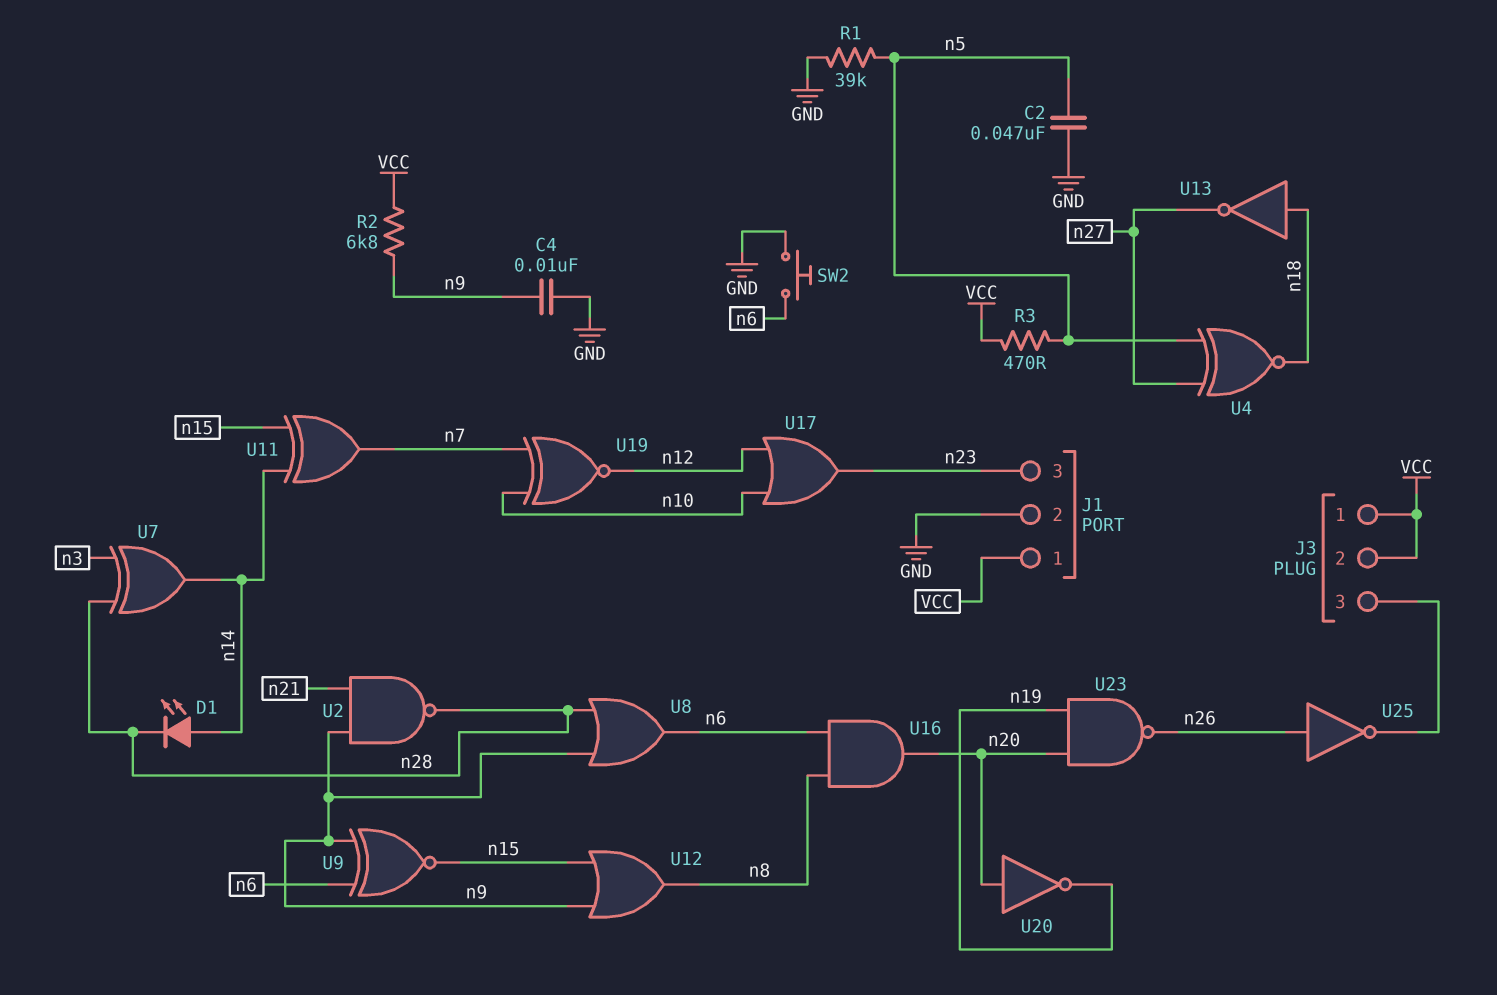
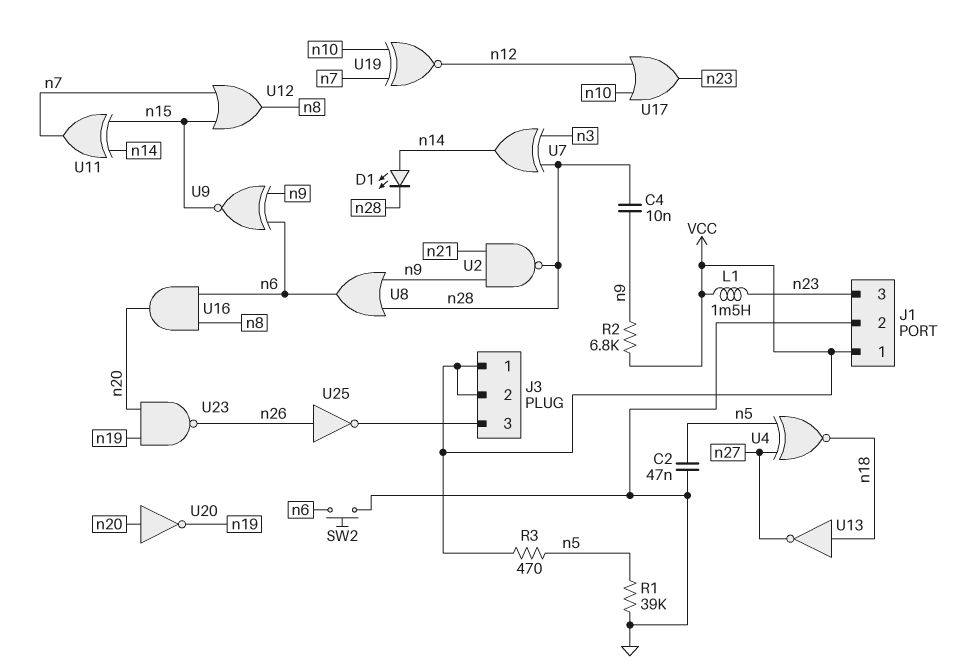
C4: 10nF (GND, n9) -> 10nF (n9, n28)
L1: none -> 1.5mH (VCC, n23)
U12: OR (in n9, in n15, out n8) -> OR (in n7, in n15, out n8)

